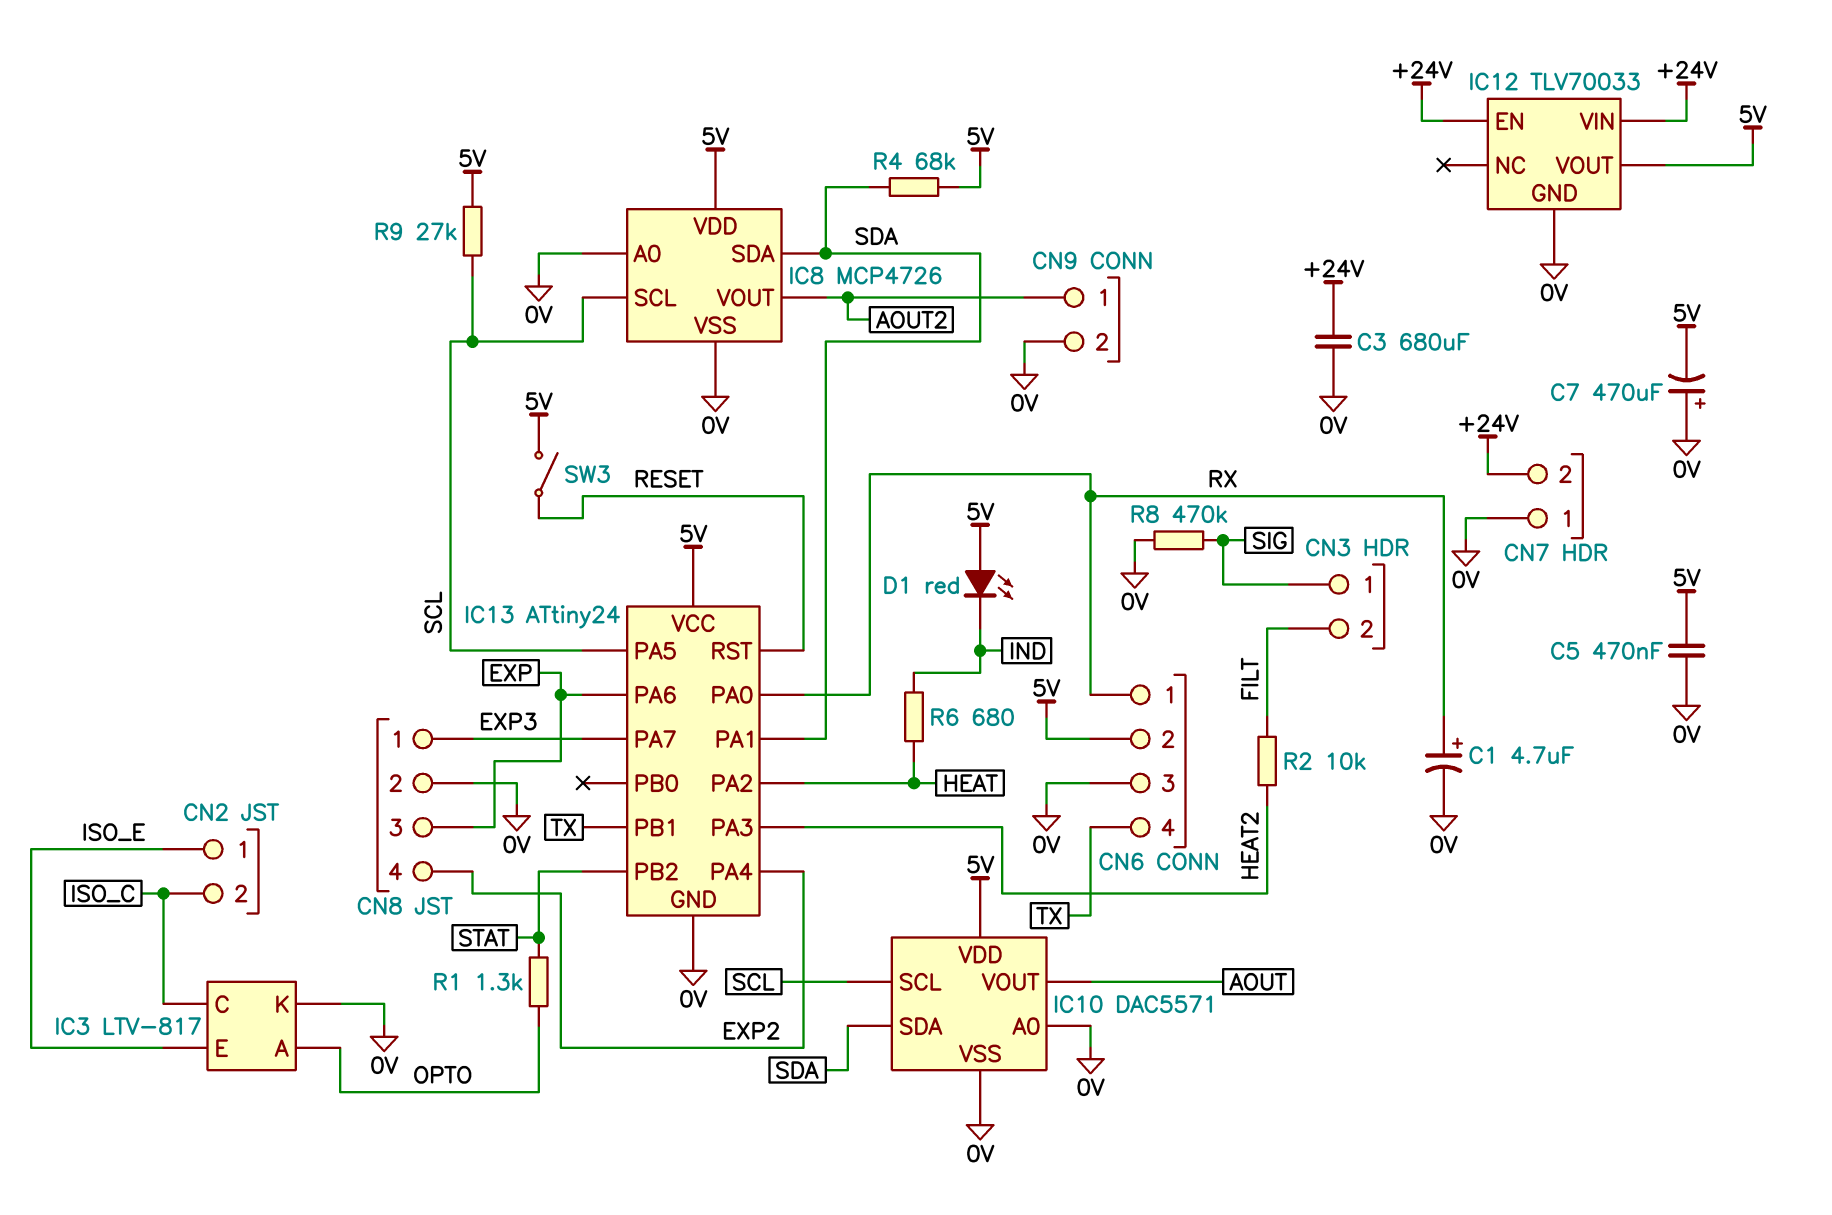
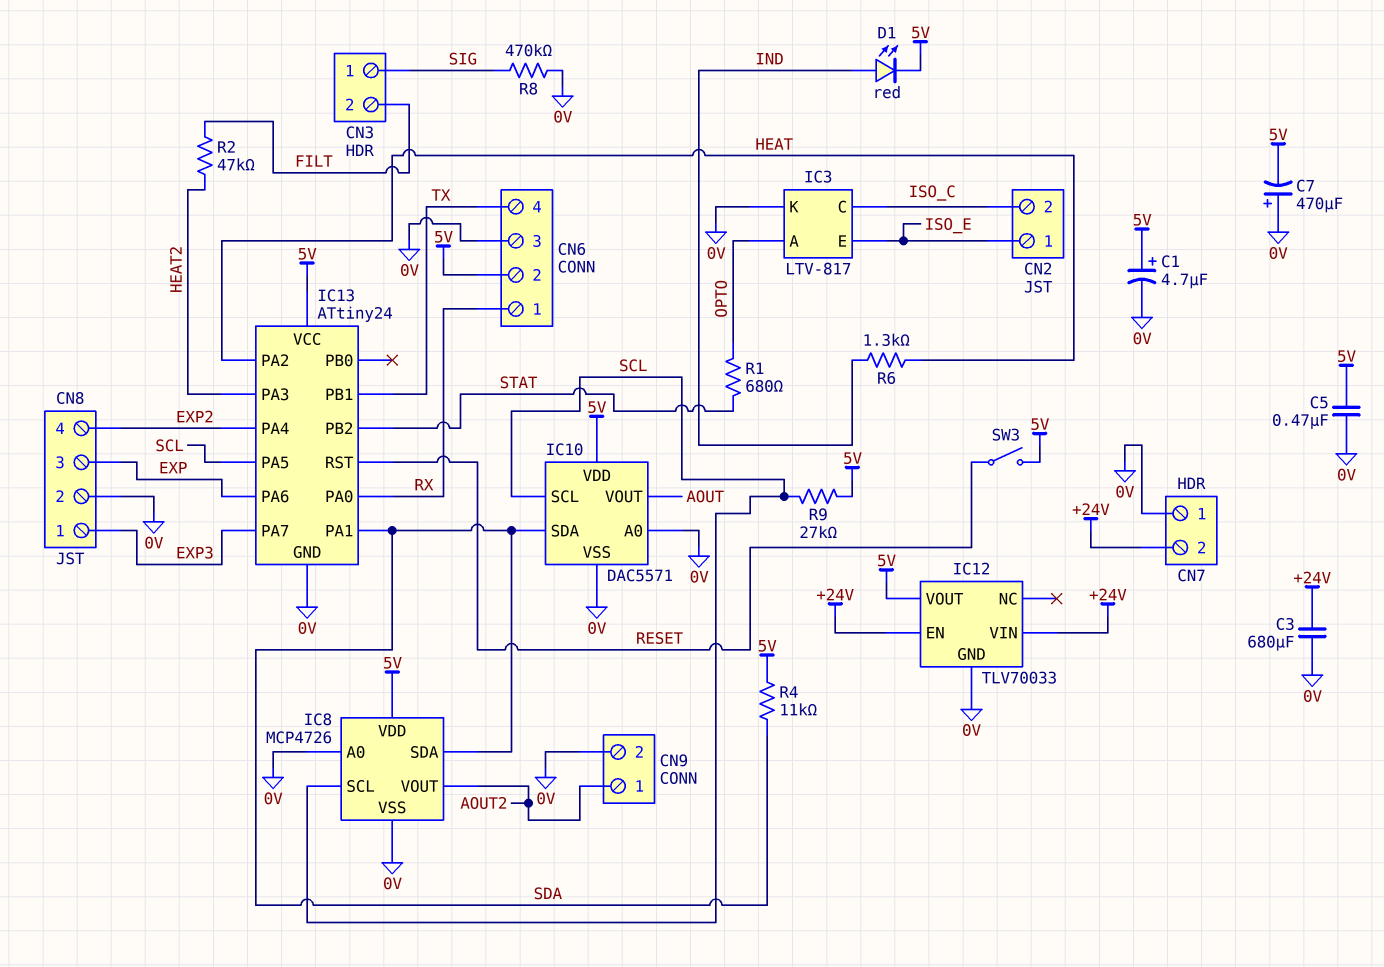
C1: 4.7uF (plus RX, minus 0V) -> 4.7uF (plus 5V, minus 0V)
D1: LED red (A 5V, K IND) -> LED red (A IND, K 5V)
R1: 1.3k (OPTO, STAT) -> 680 (OPTO, STAT)
R2: 10k (FILT, HEAT2) -> 47k (FILT, HEAT2)
R4: 68k (5V, SDA) -> 11k (5V, SDA)
R6: 680 (HEAT, IND) -> 1.3k (HEAT, IND)

